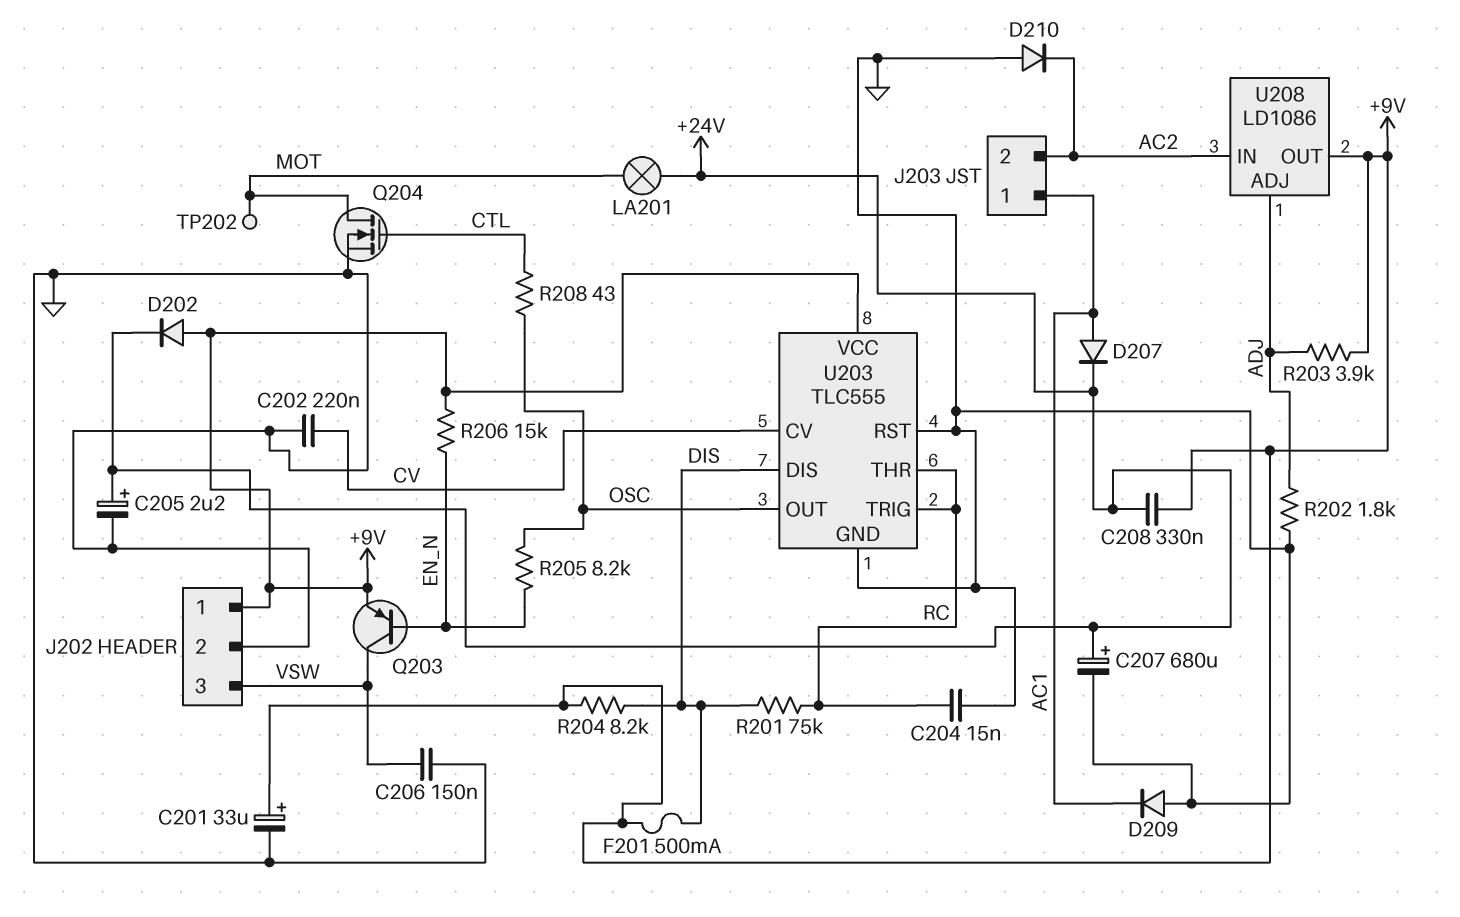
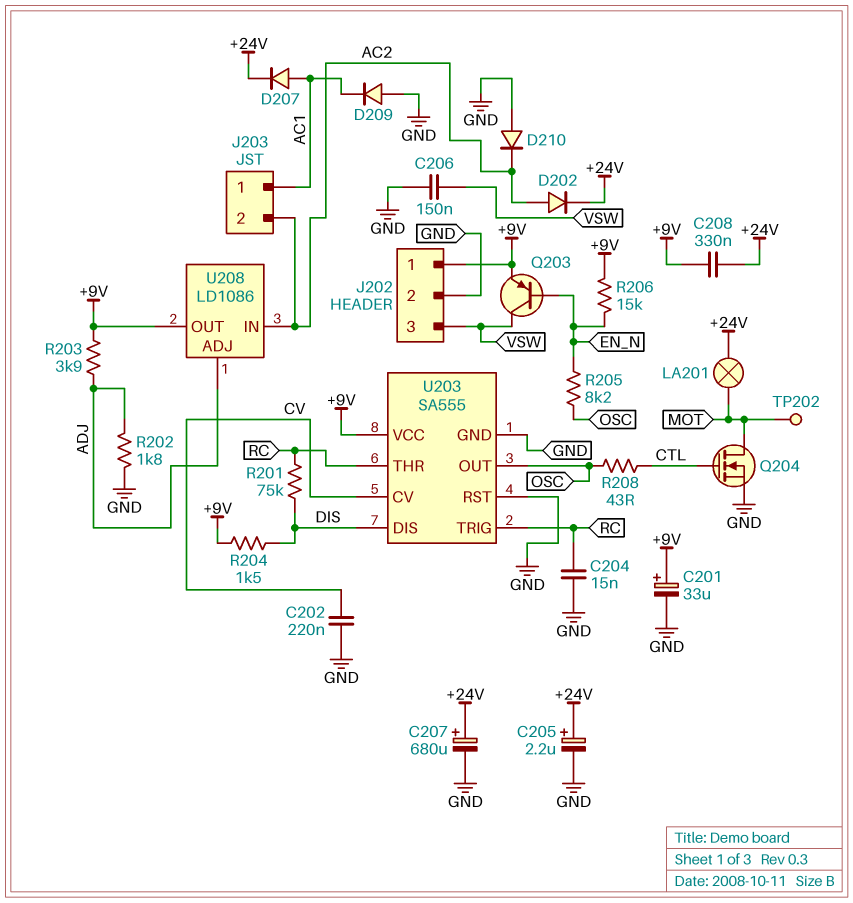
D202: diode (A +9V, K +24V) -> diode (A AC2, K +24V)
F201: 500mA (+9V, DIS) -> none
R204: 8.2k (+9V, DIS) -> 1.5k (+9V, DIS)
U203: TLC555 -> SA555

